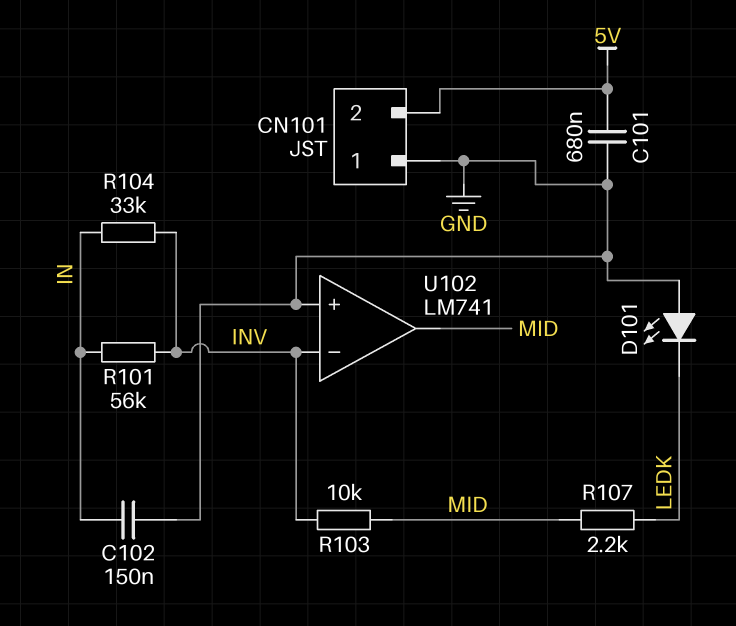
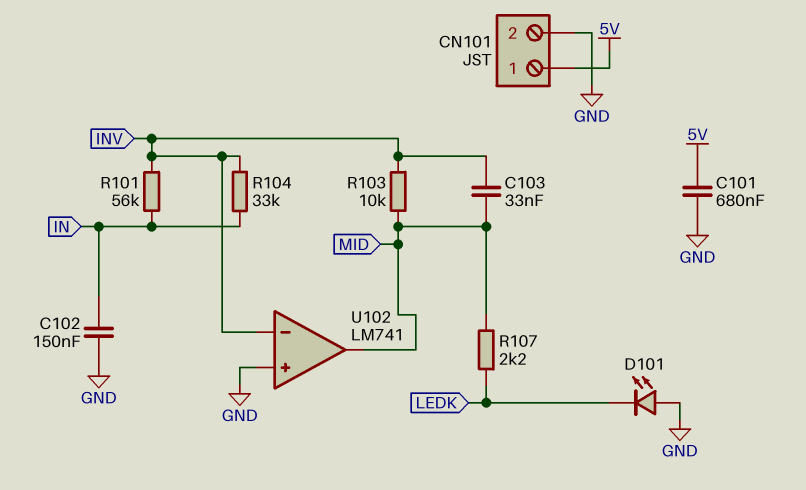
C103: none -> 33nF (INV, MID)
CN101 pin 1: GND -> 5V
CN101 pin 2: 5V -> GND

